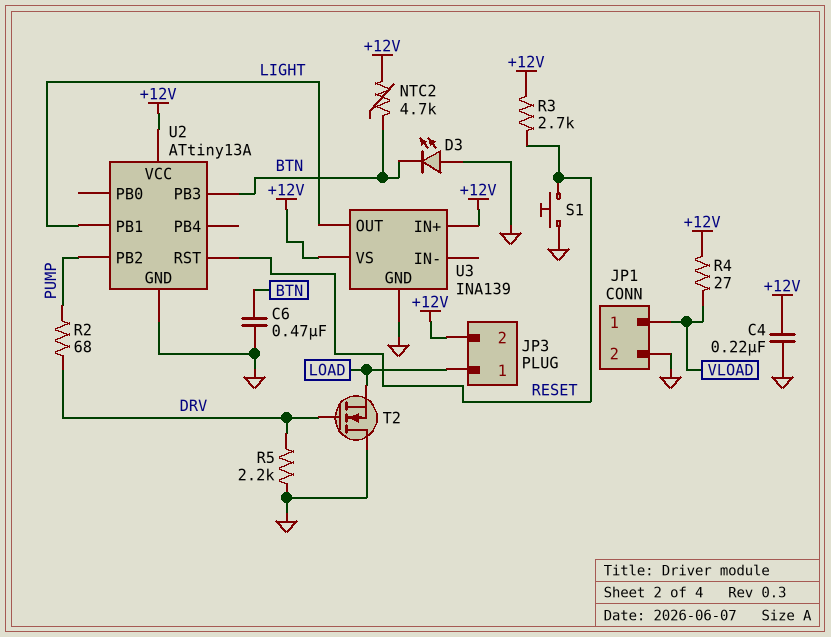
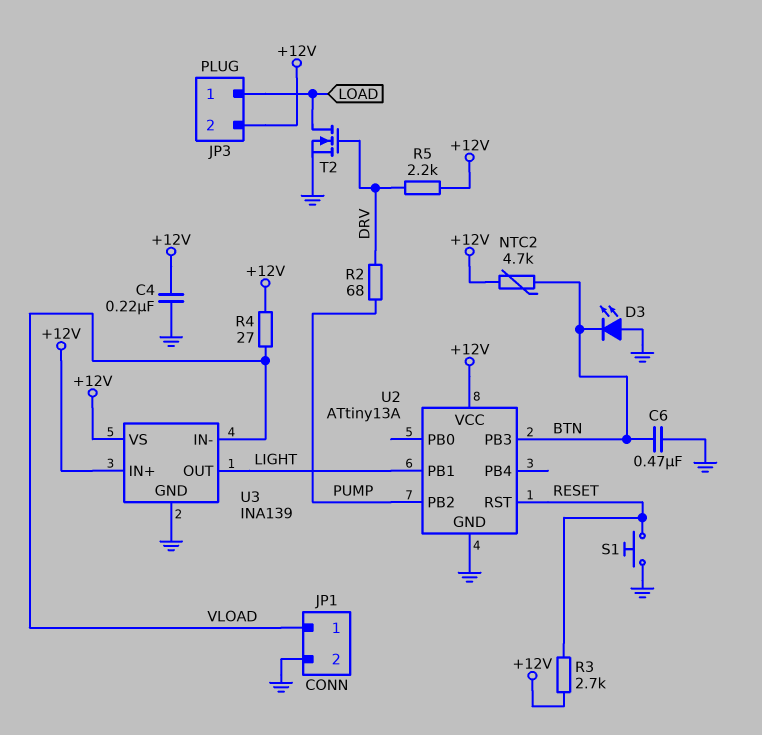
R5: 2.2k (DRV, GND) -> 2.2k (+12V, DRV)
T2: NMOS (G DRV, D GND, S LOAD) -> NMOS (G DRV, D LOAD, S GND)
U3 pin IN-: none -> VLOAD

